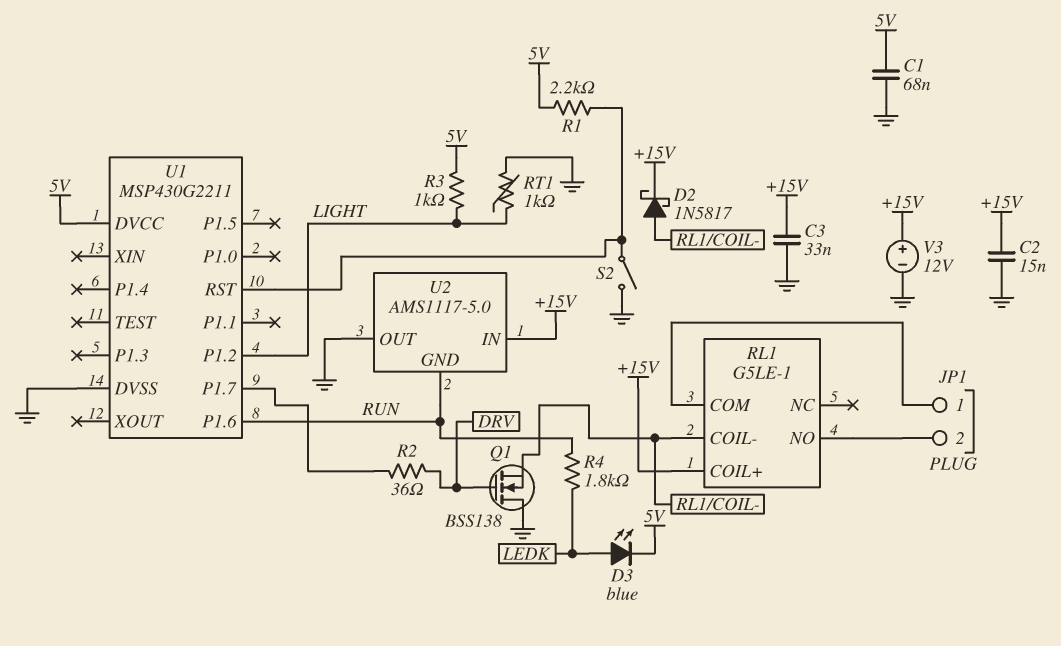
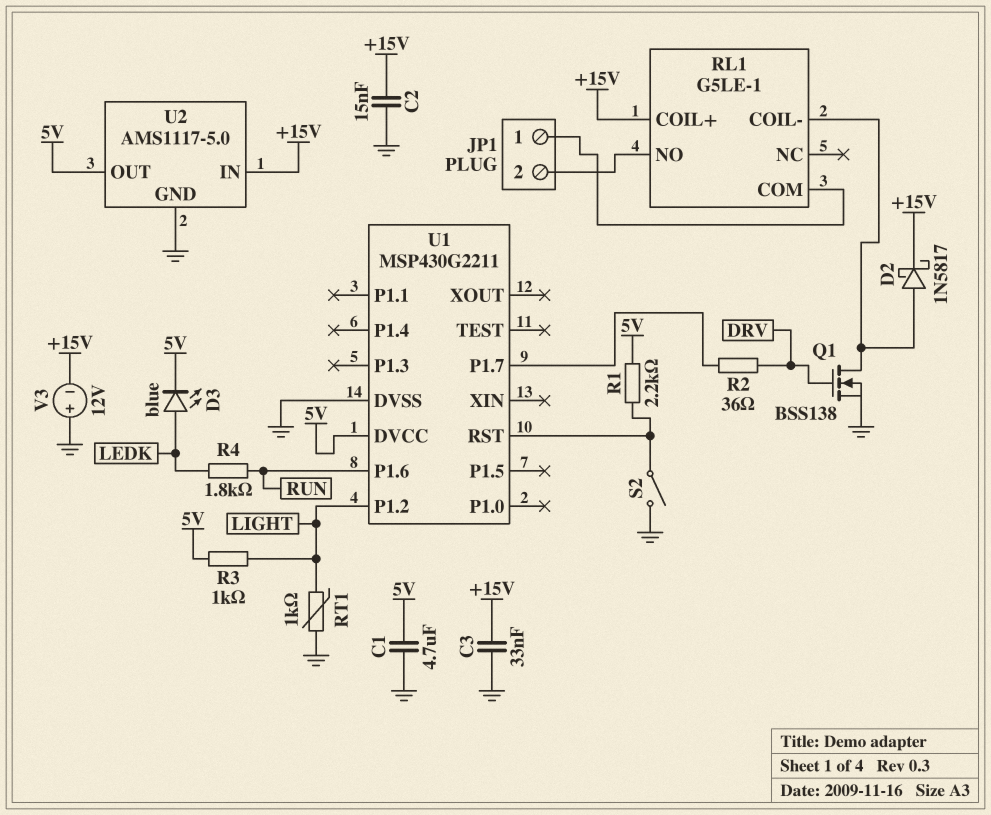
C1: 68nF (5V, GND) -> 4.7uF (5V, GND)
Q1: NMOS BSS138 (G DRV, D GND, S RL1/COIL-) -> NMOS BSS138 (G DRV, D RL1/COIL-, S GND)
U2 pin GND: RUN -> GND
U2 pin OUT: GND -> 5V
V3: 12V (plus +15V, minus GND) -> 12V (plus GND, minus +15V)

